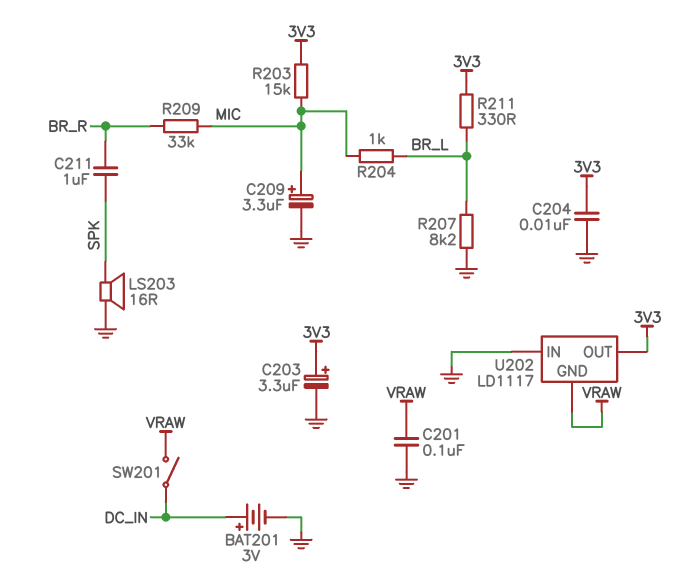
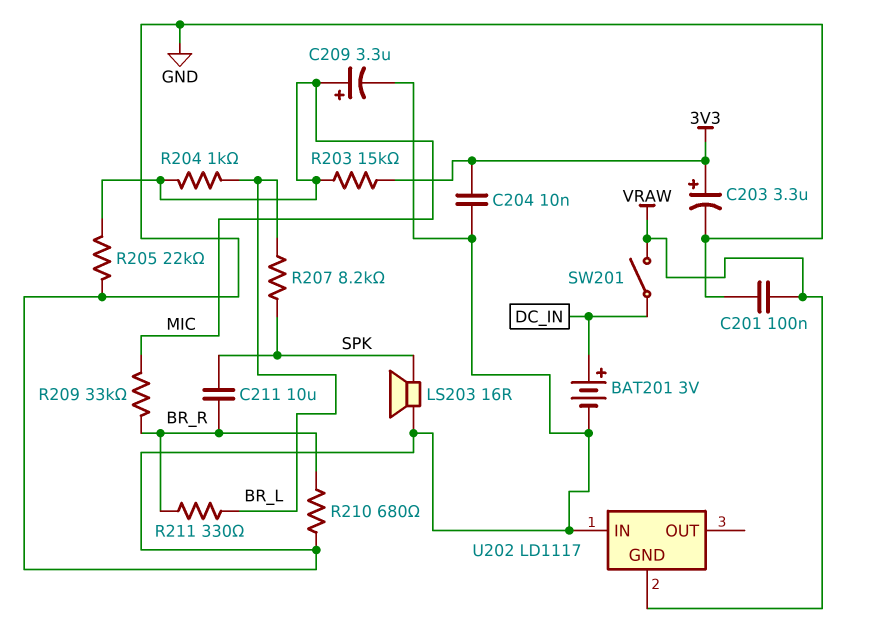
C211: 1uF (BR_R, SPK) -> 10uF (BR_R, SPK)
R205: none -> 22k (GND, MIC)
R207: 8.2k (BR_L, GND) -> 8.2k (BR_L, SPK)
R210: none -> 680 (BR_R, GND)
R211: 330 (3V3, BR_L) -> 330 (BR_L, BR_R)
U202 pin OUT: 3V3 -> none

